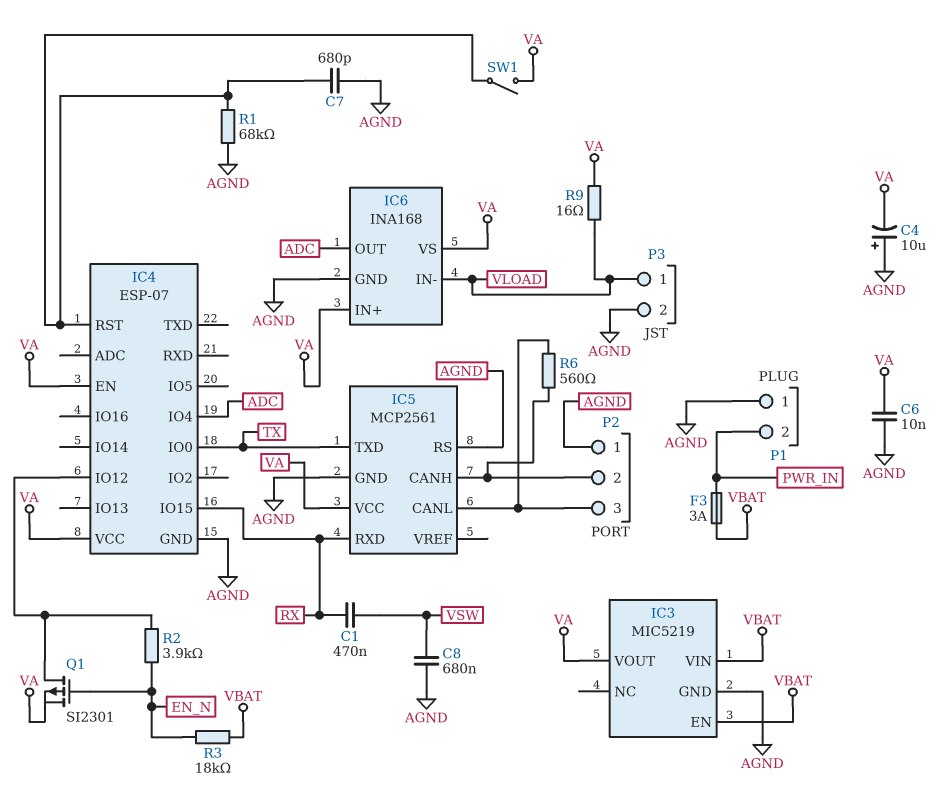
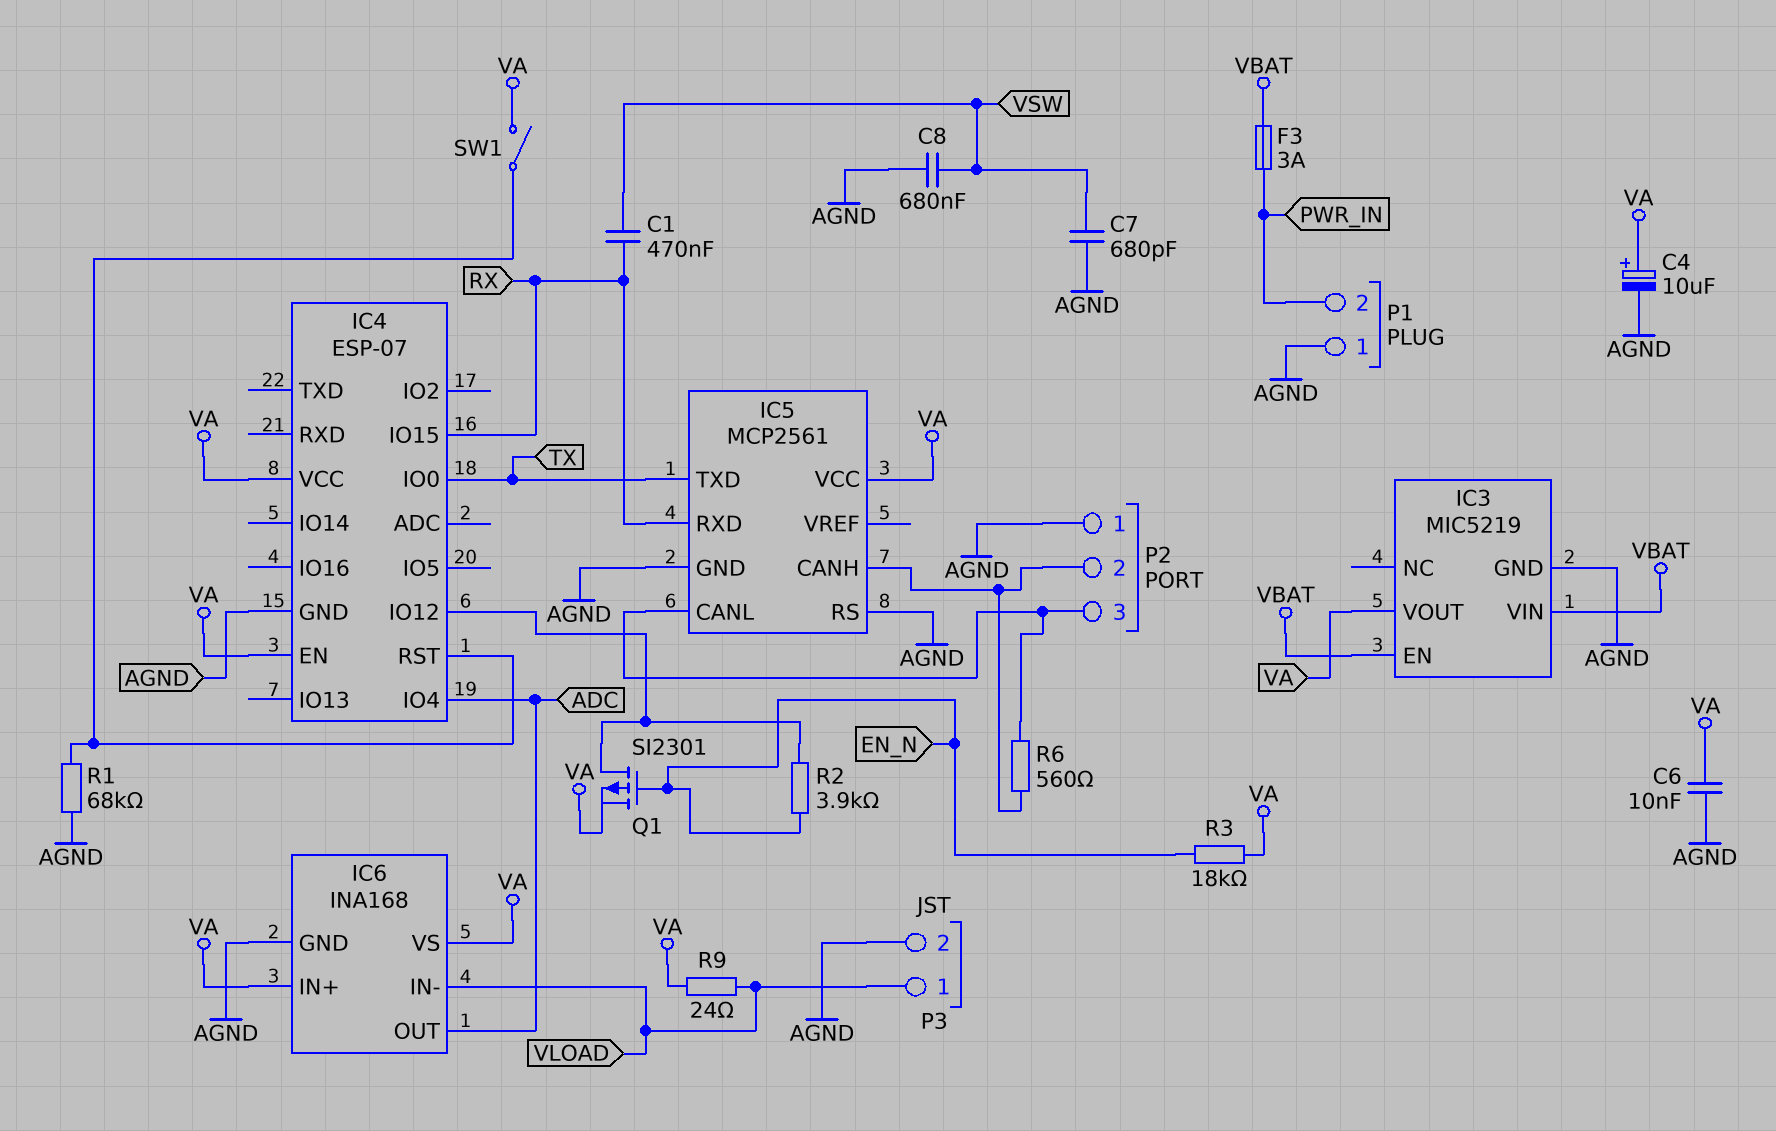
C4: 10uF (plus AGND, minus VA) -> 10uF (plus VA, minus AGND)
C7: 680pF (AGND, IC4/RST) -> 680pF (AGND, VSW)
R3: 18k (EN_N, VBAT) -> 18k (EN_N, VA)
R9: 16 (VA, VLOAD) -> 24 (VA, VLOAD)

